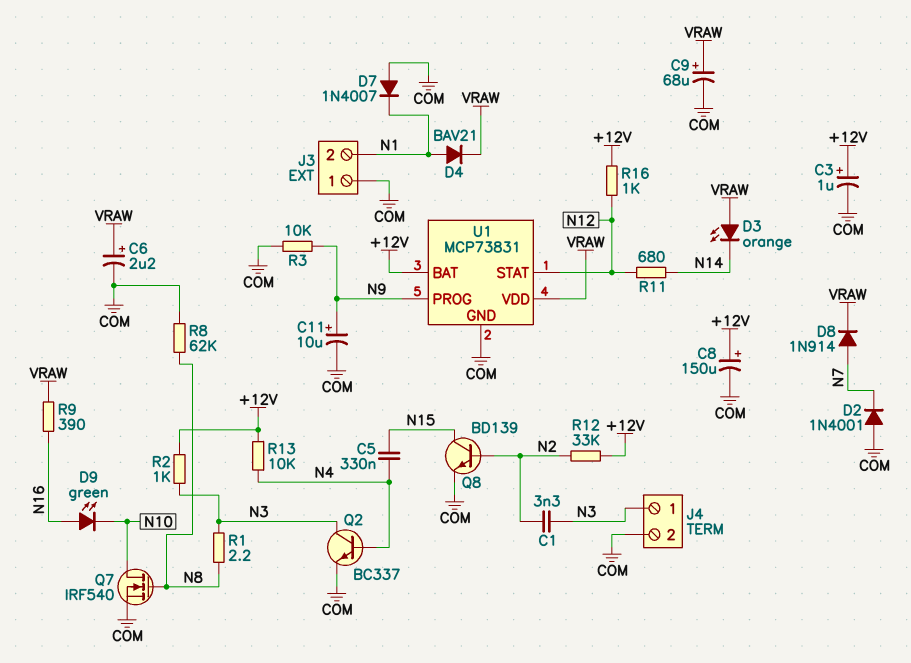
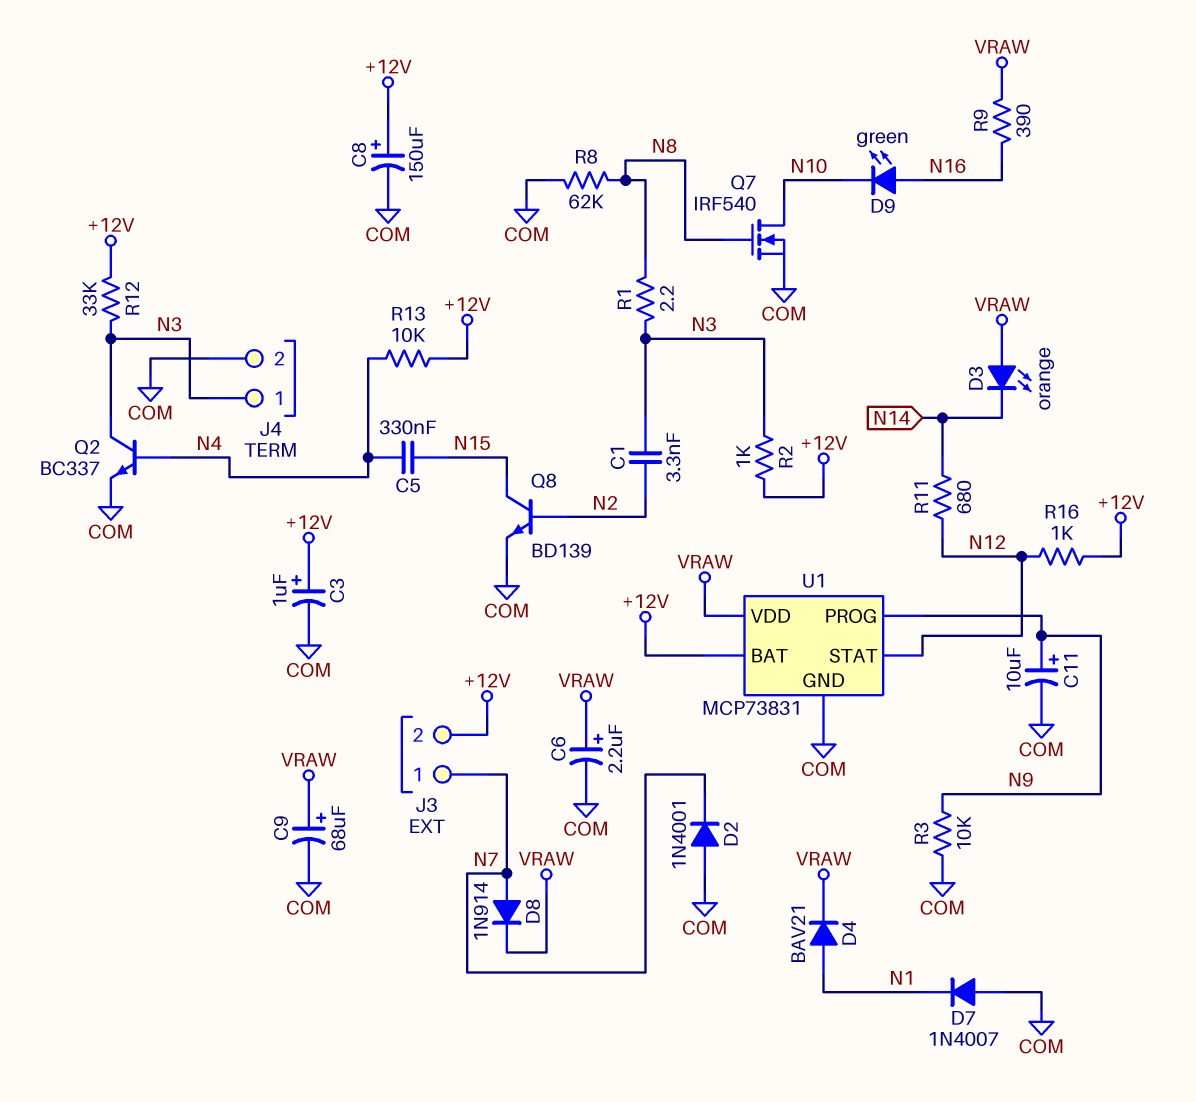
J3 pin 1: COM -> N7
J3 pin 2: N1 -> +12V
R12: 33k (+12V, N2) -> 33k (+12V, N3)

